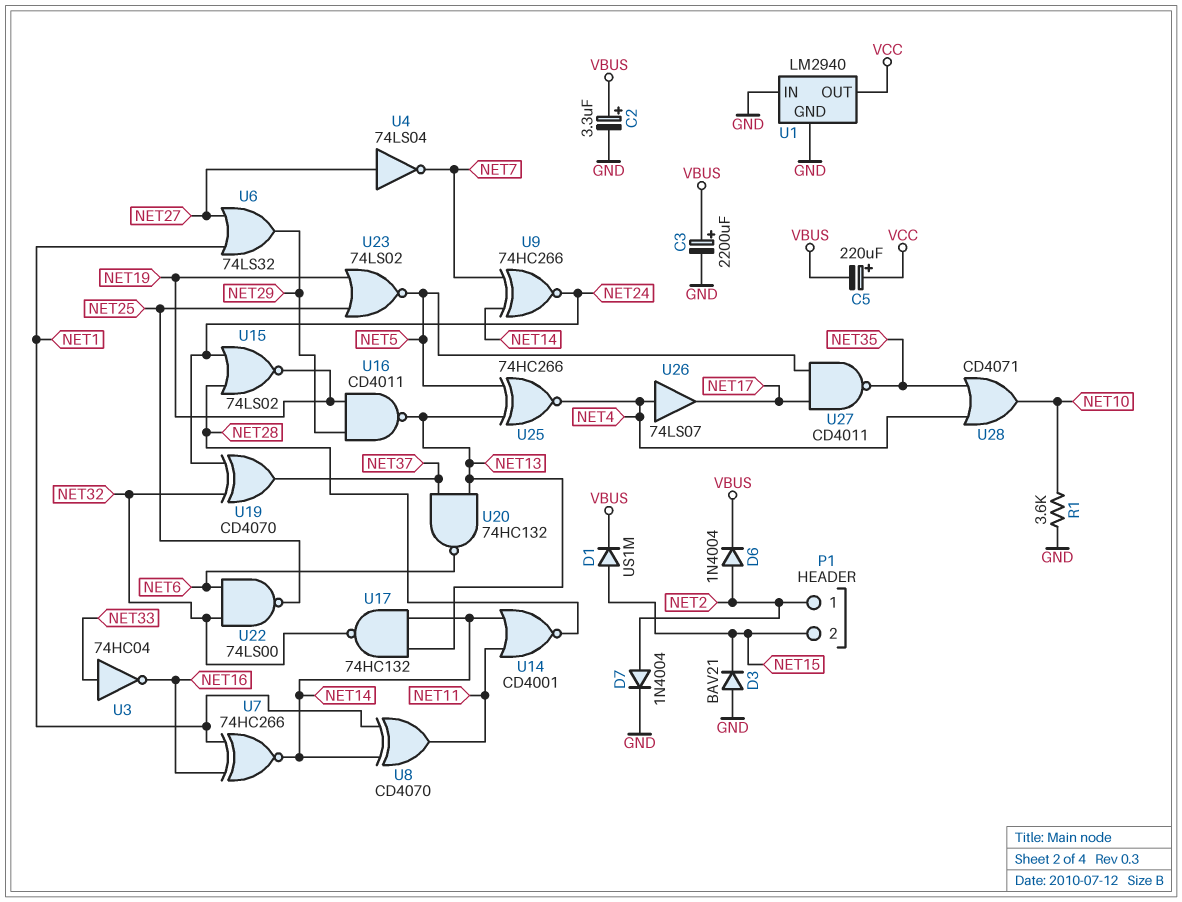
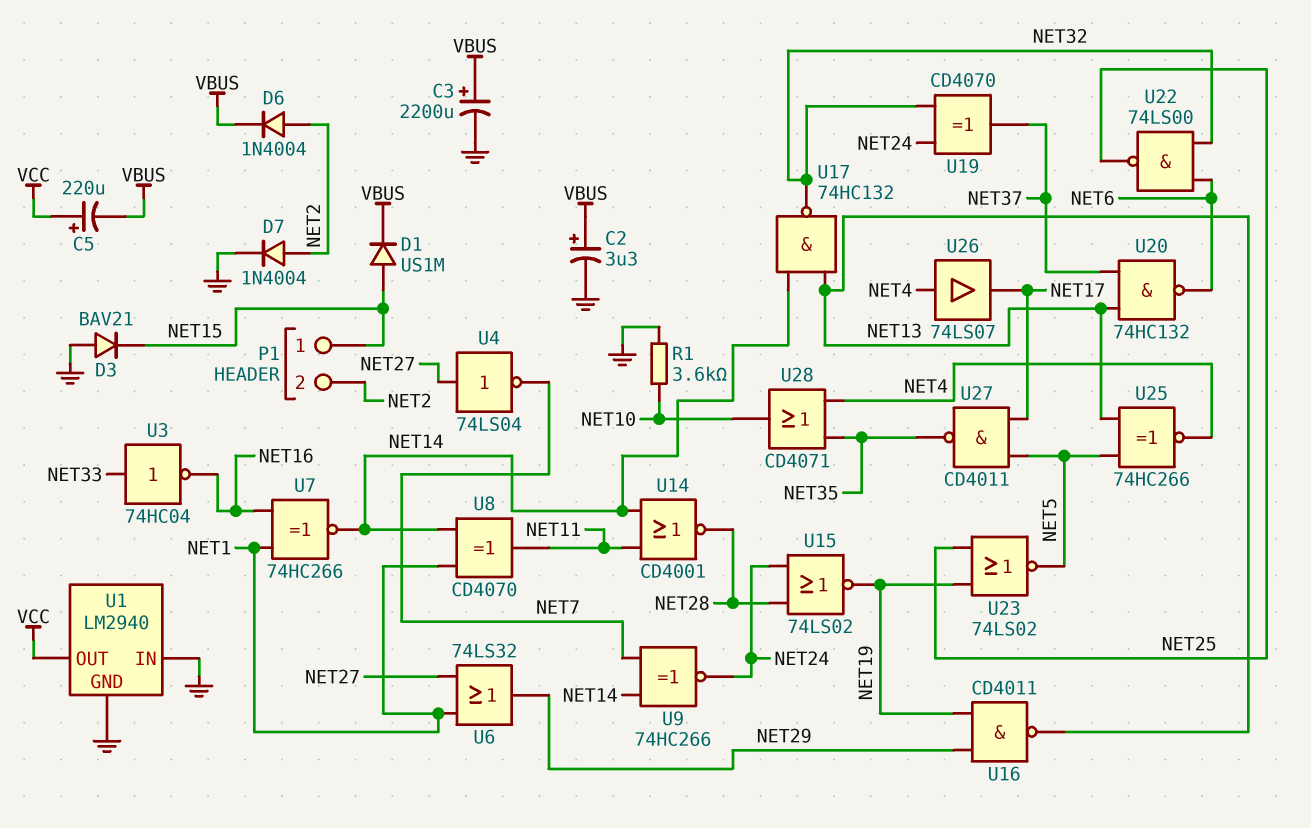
P1 pin 1: NET2 -> NET15
P1 pin 2: NET15 -> NET2

